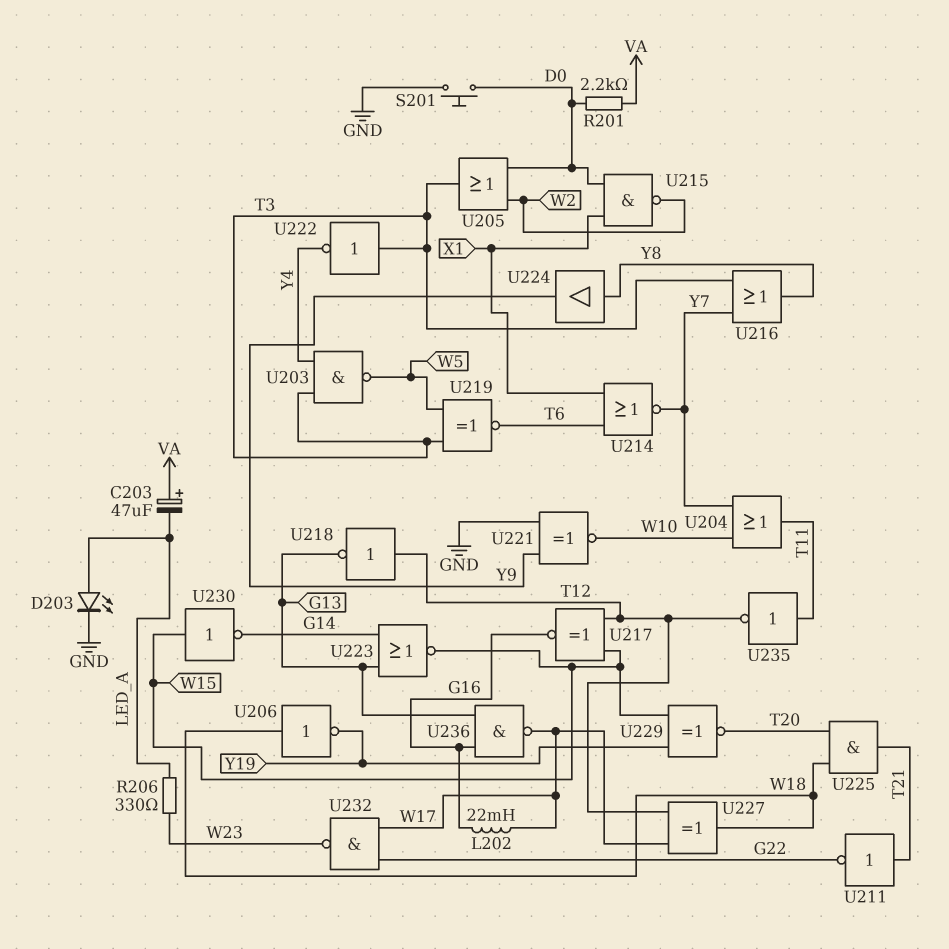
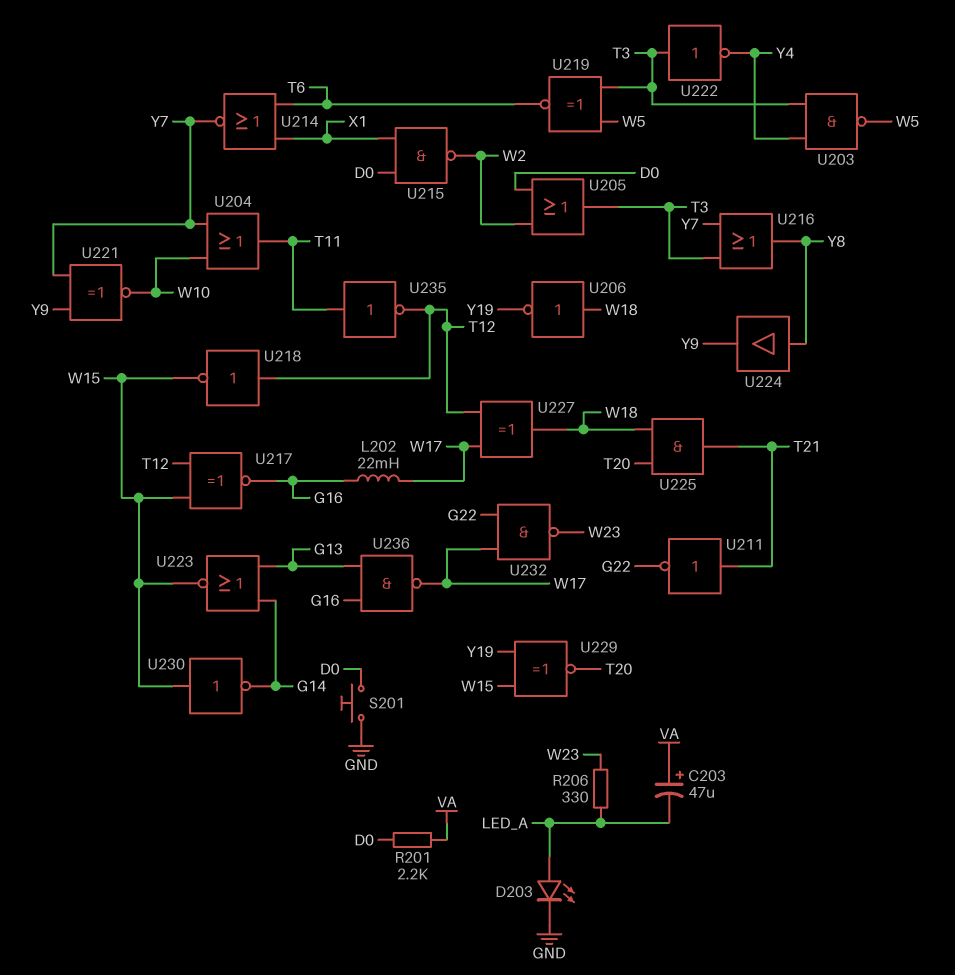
U218: NOT (in T12, out G13) -> NOT (in T12, out W15)
U221: XNOR (in GND, in Y9, out W10) -> XNOR (in Y7, in Y9, out W10)

